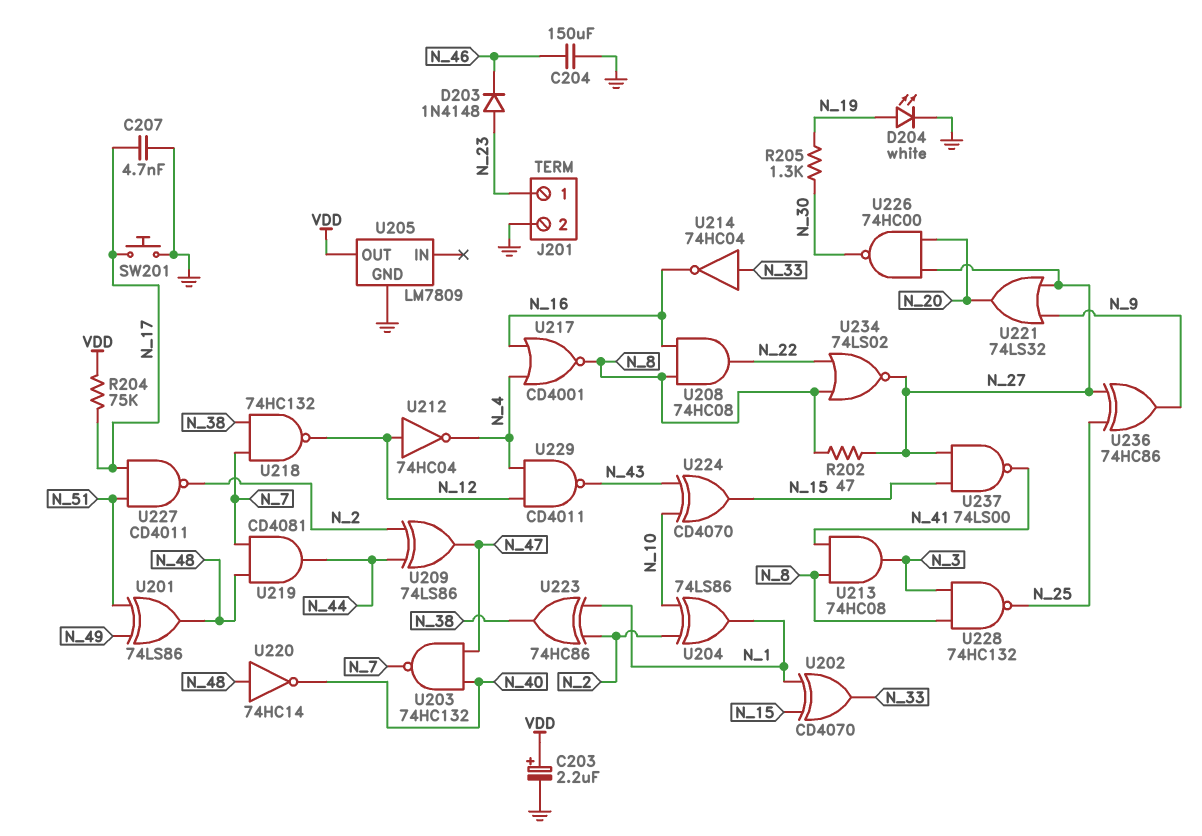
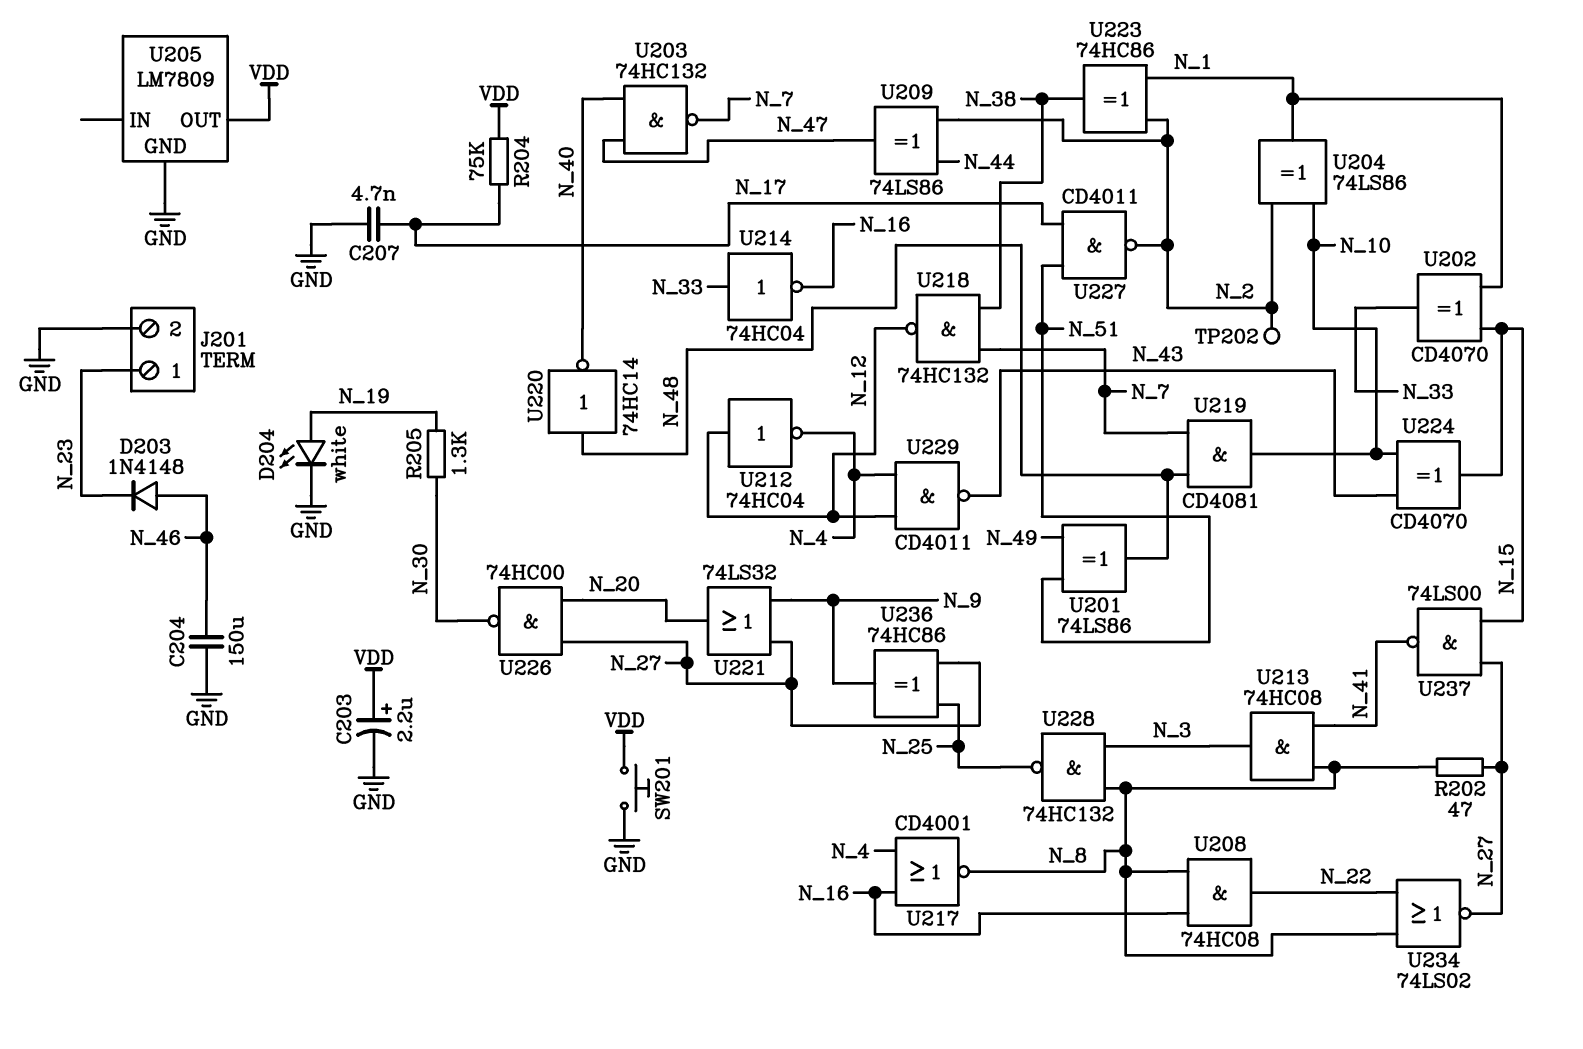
D203: diode 1N4148 (A N_23, K N_46) -> diode 1N4148 (A N_46, K N_23)
SW201: button (GND, N_17) -> button (GND, VDD)
TP202: none -> test point (N_2)
U219: AND CD4081 (in N_7, in N_48, out N_44) -> AND CD4081 (in N_7, in N_48, out N_10)

